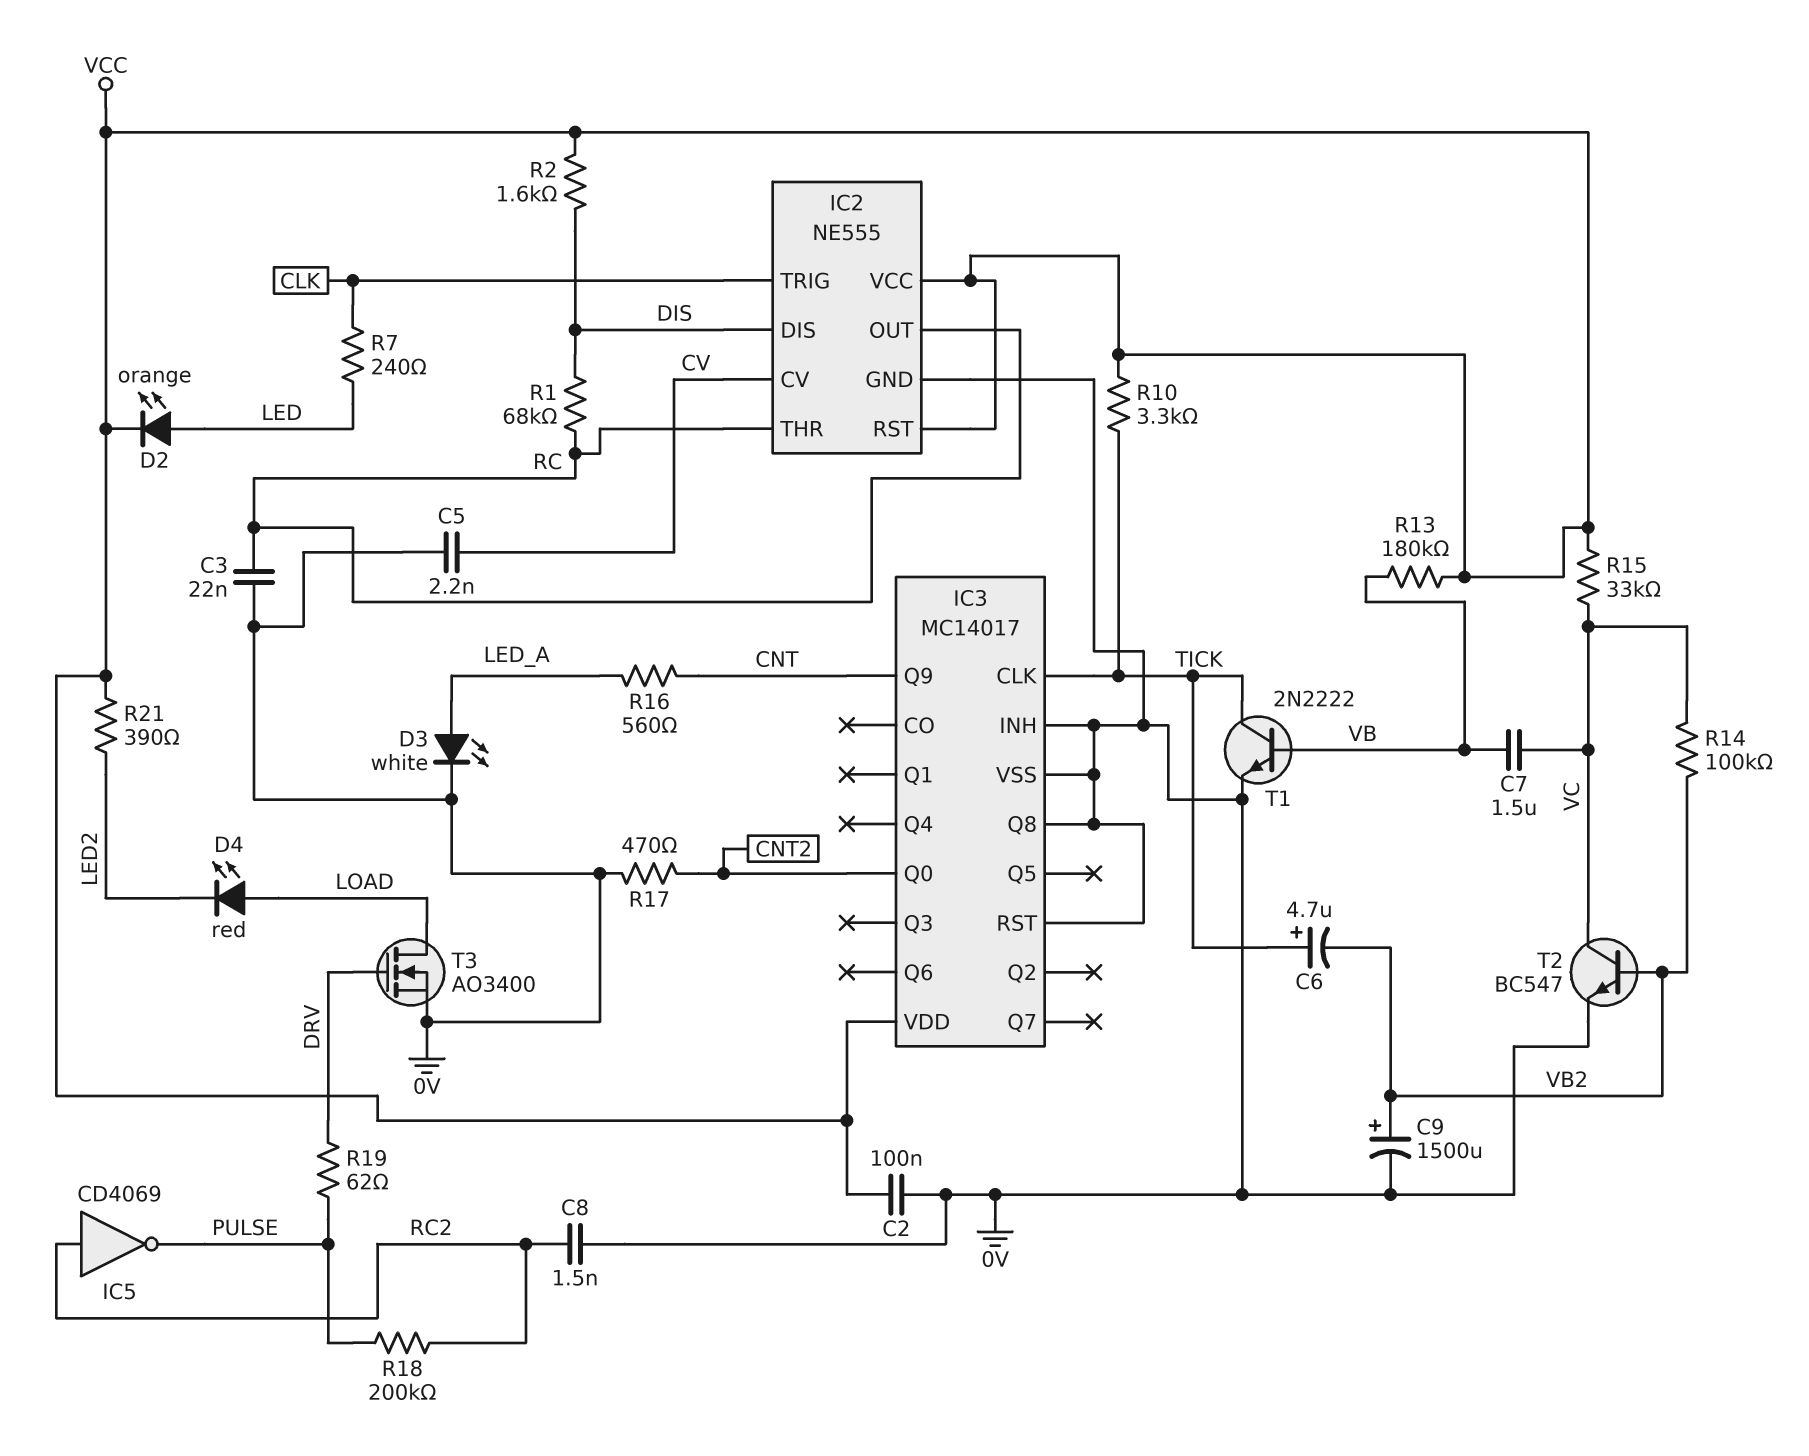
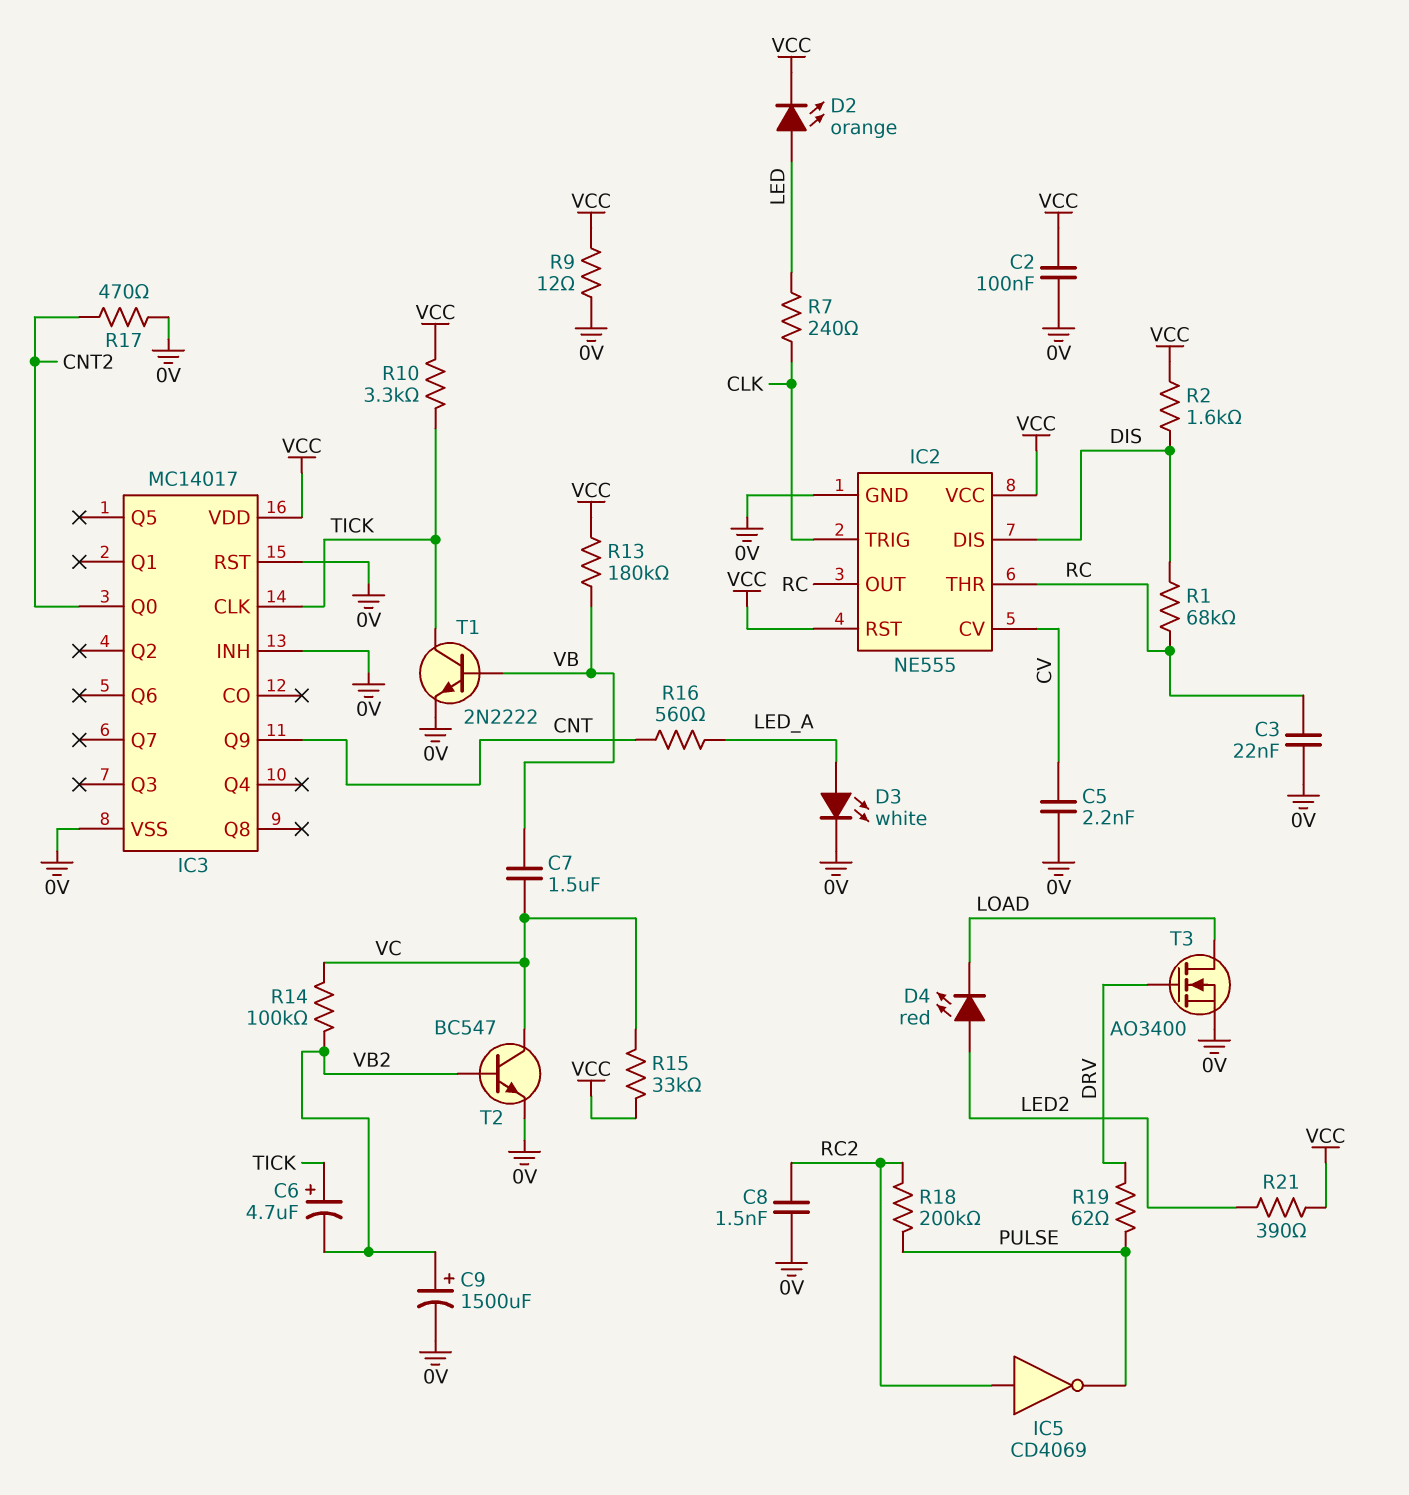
D4: LED red (A LOAD, K LED2) -> LED red (A LED2, K LOAD)
IC3 pin Q8: 0V -> none
R9: none -> 12 (0V, VCC)

